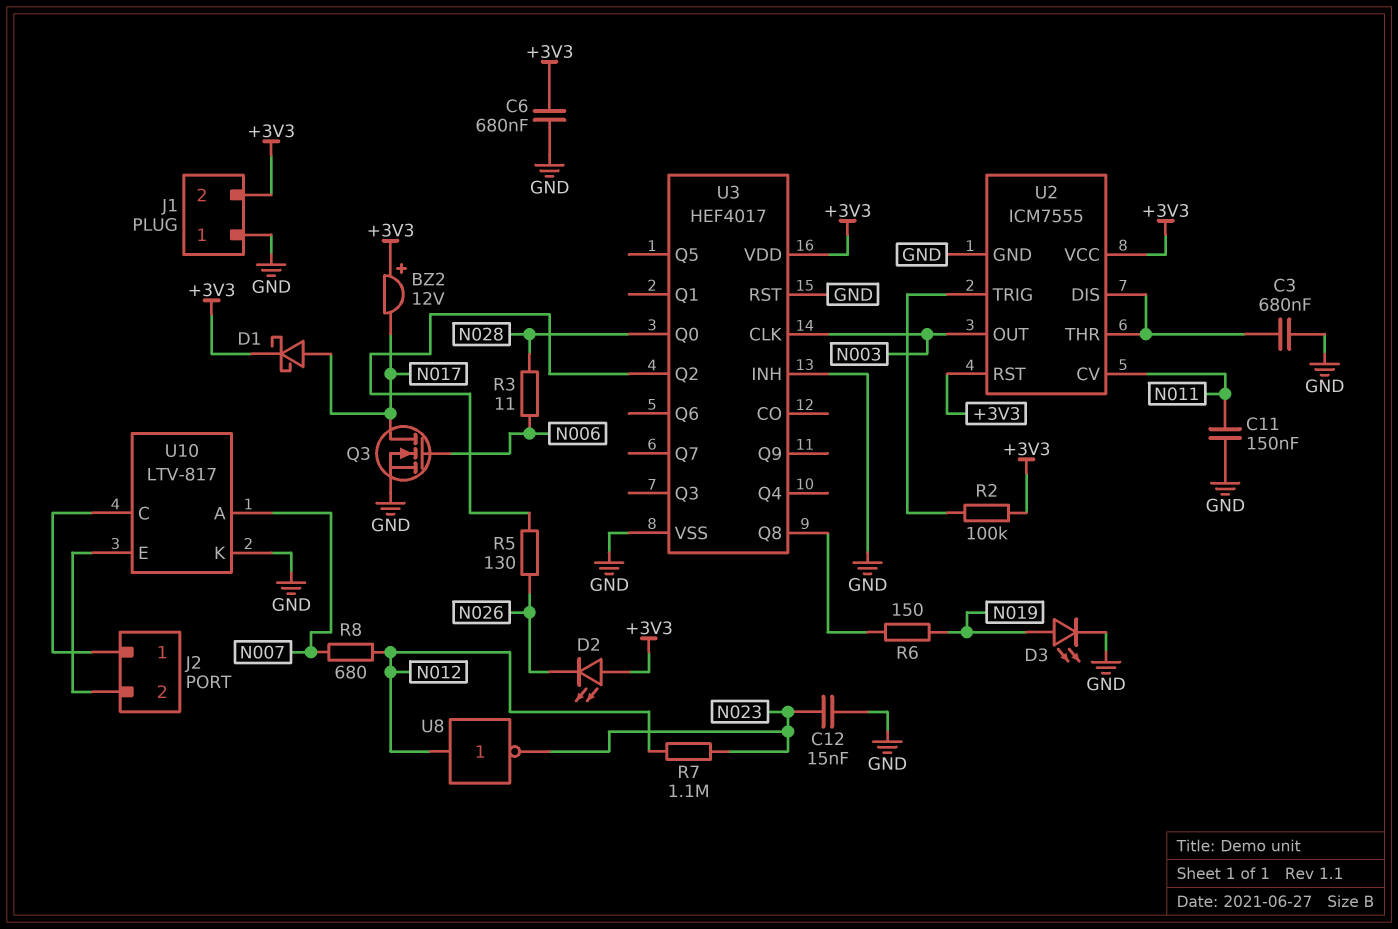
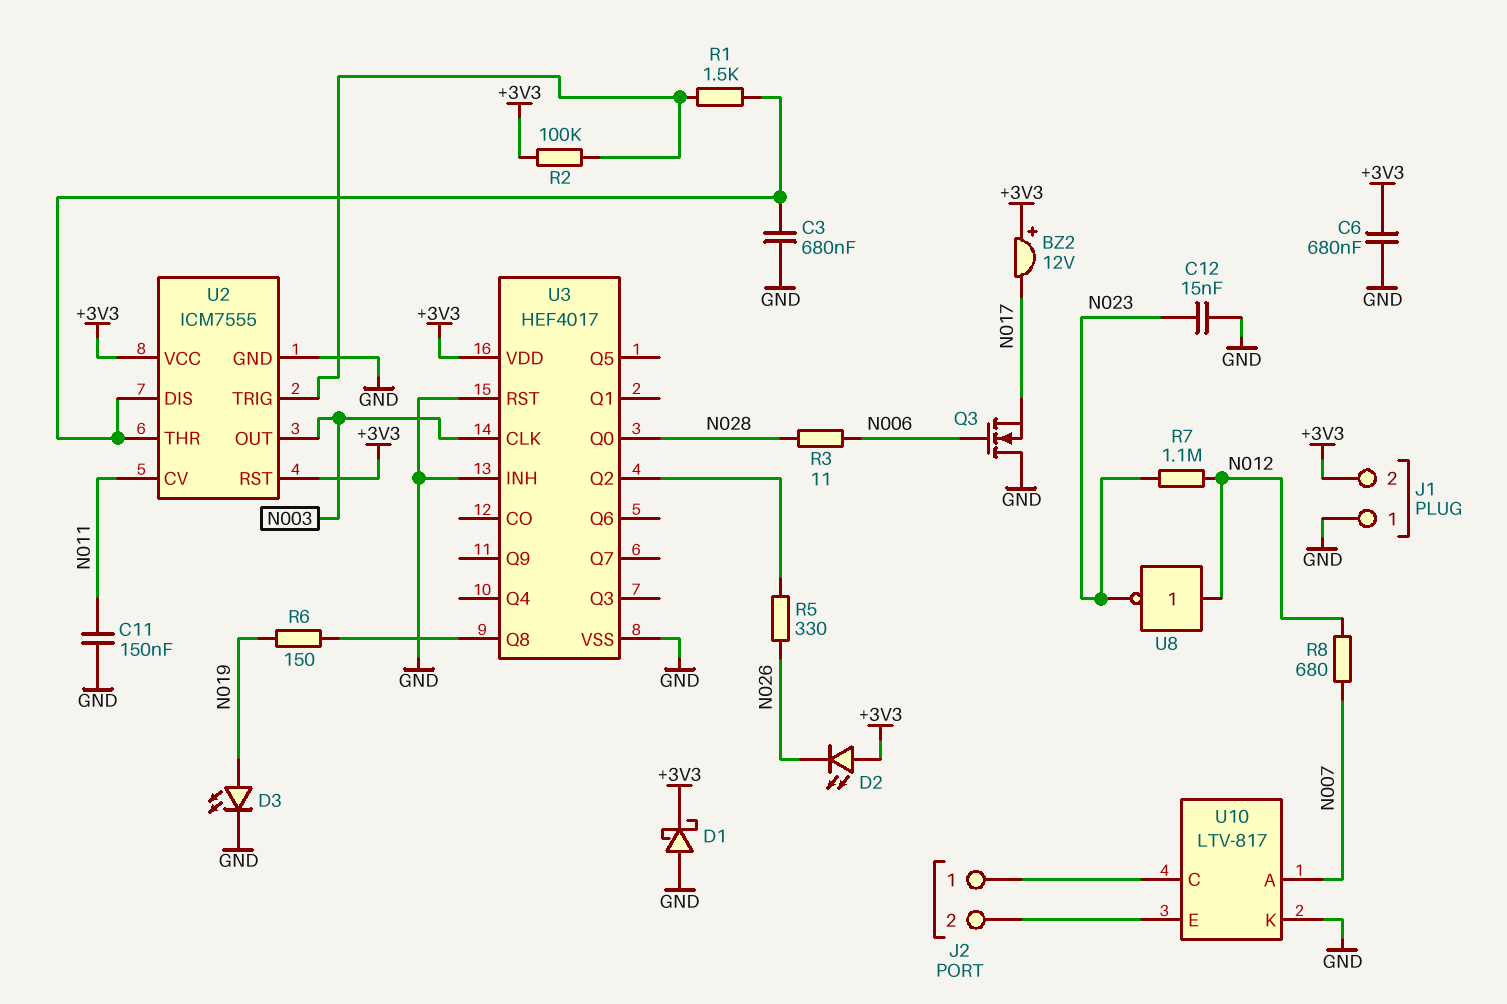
D1: schottky (A N017, K +3V3) -> schottky (A GND, K +3V3)
Q3: NMOS (G N006, D N017, S GND) -> NMOS (G N006, D GND, S N017)
R1: none -> 1.5k (U2/DIS, U2/TRIG)
R5: 130 (N026, U3/Q2) -> 330 (N026, U3/Q2)

